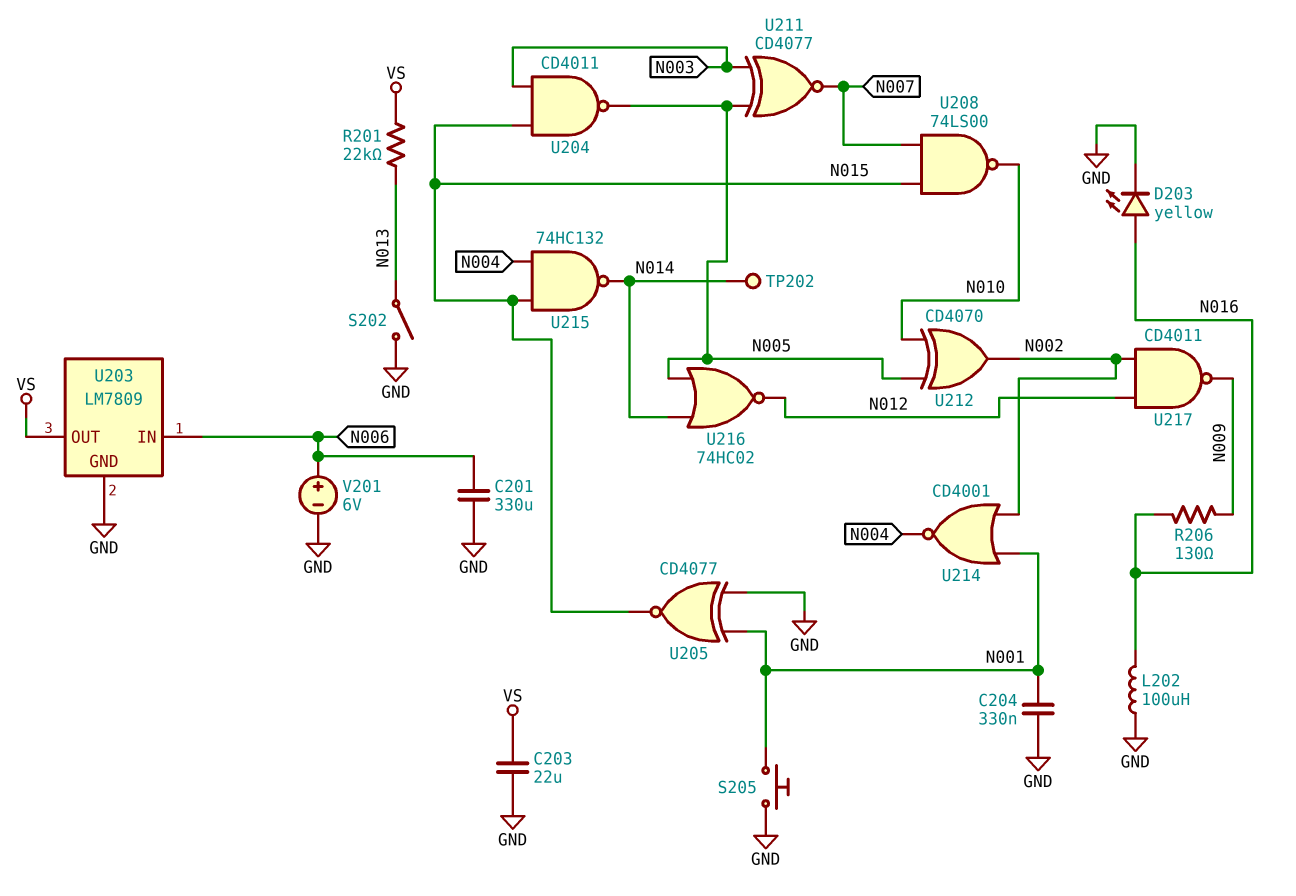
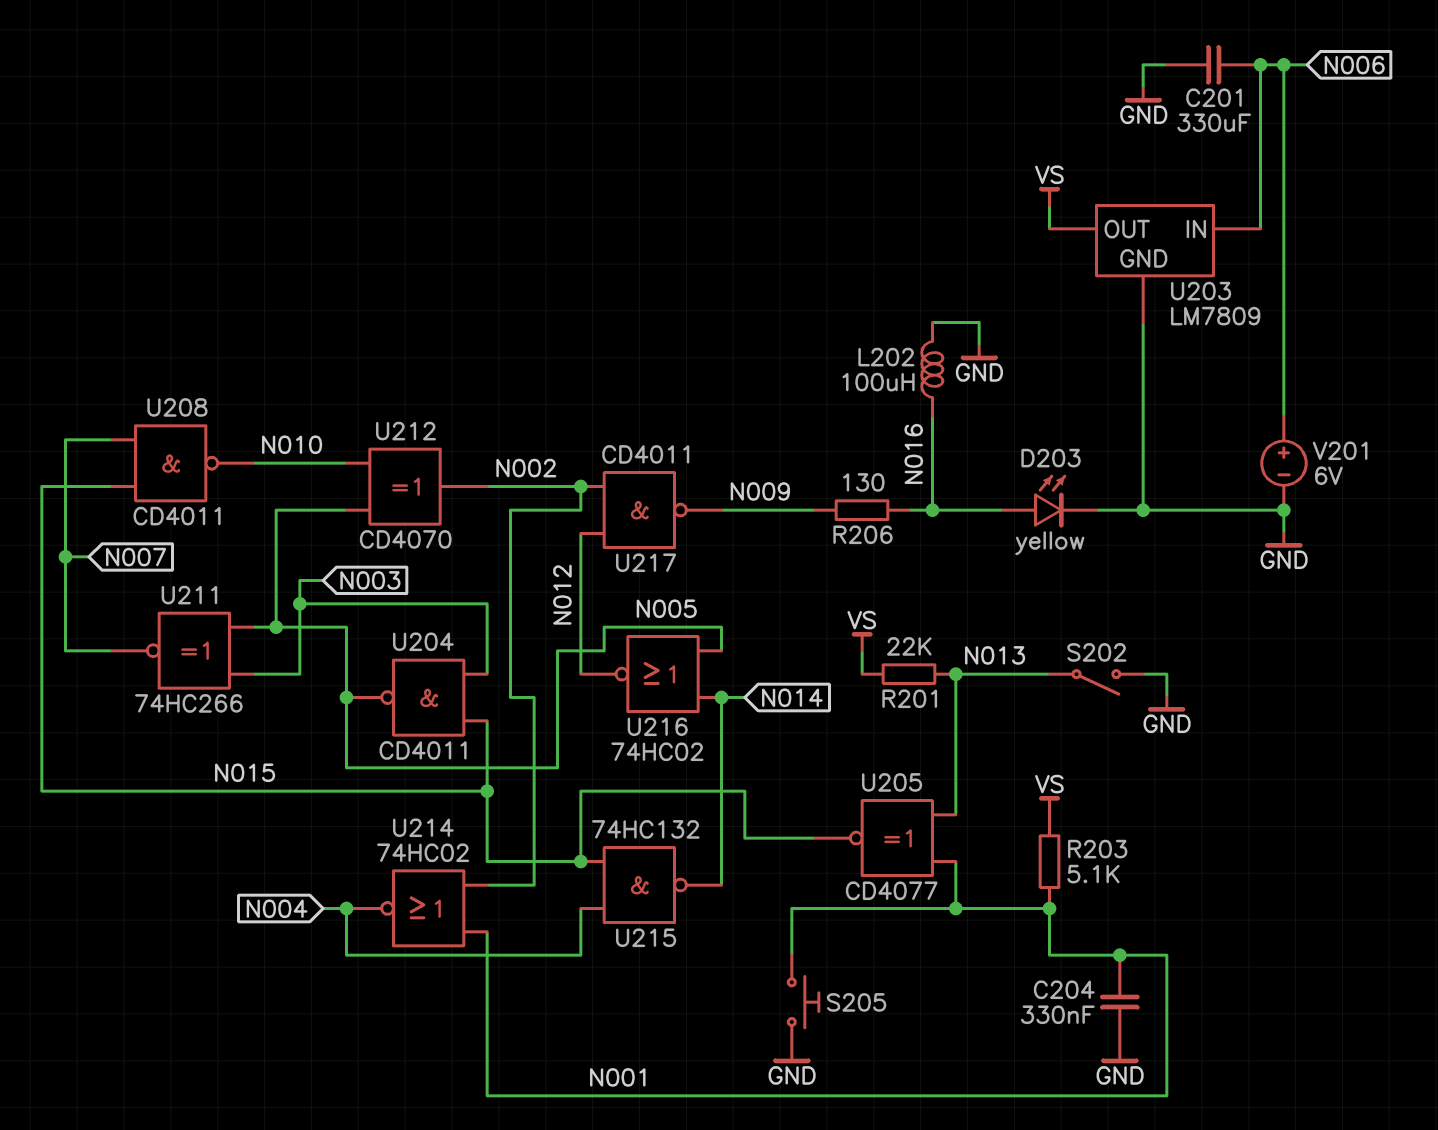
C203: 22uF (GND, VS) -> none
R203: none -> 5.1k (N001, VS)
TP202: test point (N014) -> none
U205: XNOR CD4077 (in GND, in N001, out N015) -> XNOR CD4077 (in N001, in N013, out N015)
U208: NAND 74LS00 (in N007, in N015, out N010) -> NAND CD4011 (in N007, in N015, out N010)
U211: XNOR CD4077 (in N003, in N005, out N007) -> XNOR 74HC266 (in N003, in N005, out N007)
U214: NOR CD4001 (in N001, in N002, out N004) -> NOR 74HC02 (in N001, in N002, out N004)

